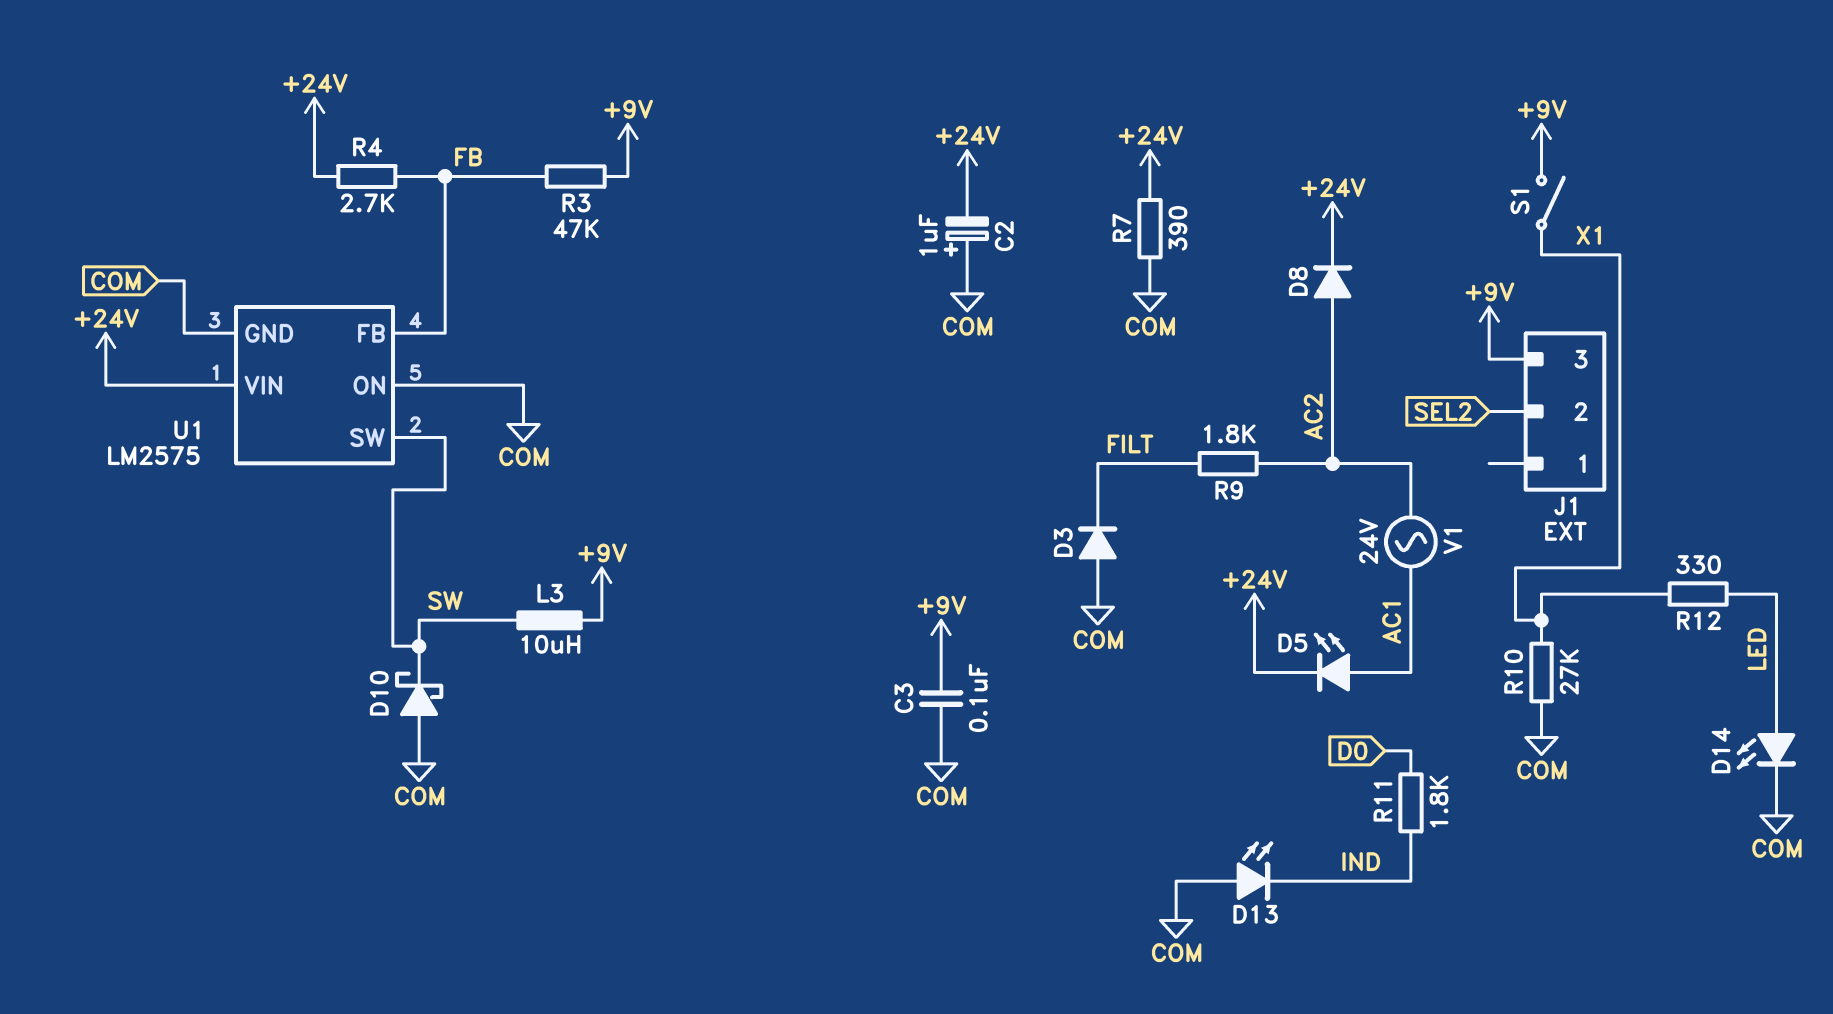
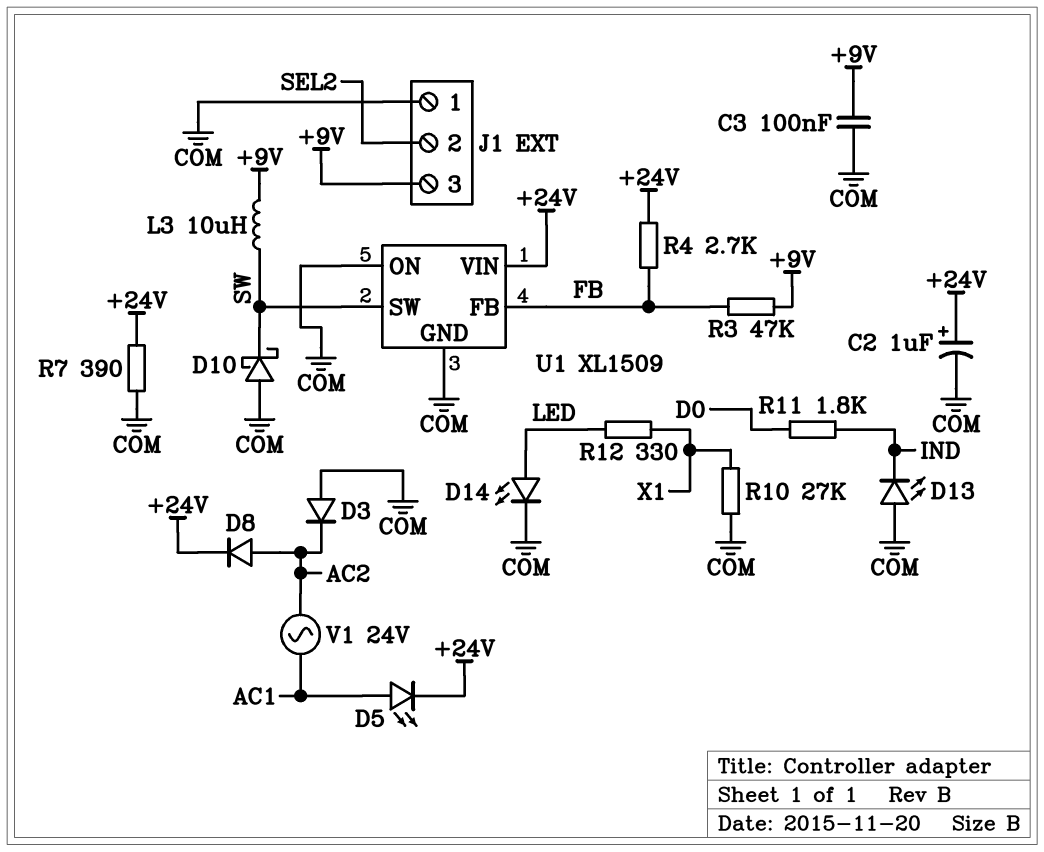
C2: 1uF (plus COM, minus +24V) -> 1uF (plus +24V, minus COM)
D3: diode (A COM, K FILT) -> diode (A COM, K AC2)
J1 pin 1: none -> COM
R9: 1.8k (AC2, FILT) -> none
S1: switch (+9V, X1) -> none
U1: LM2575 -> XL1509

